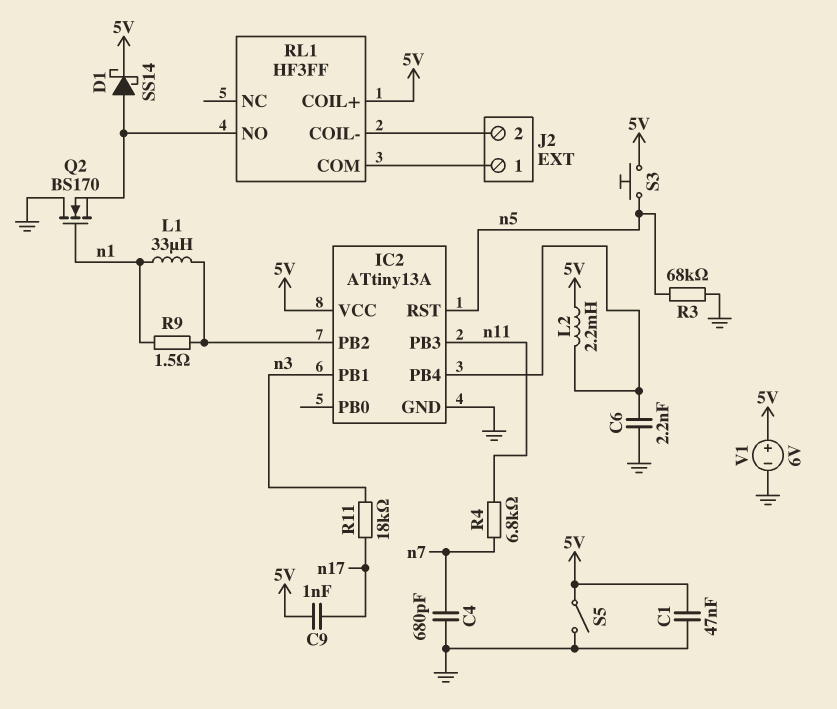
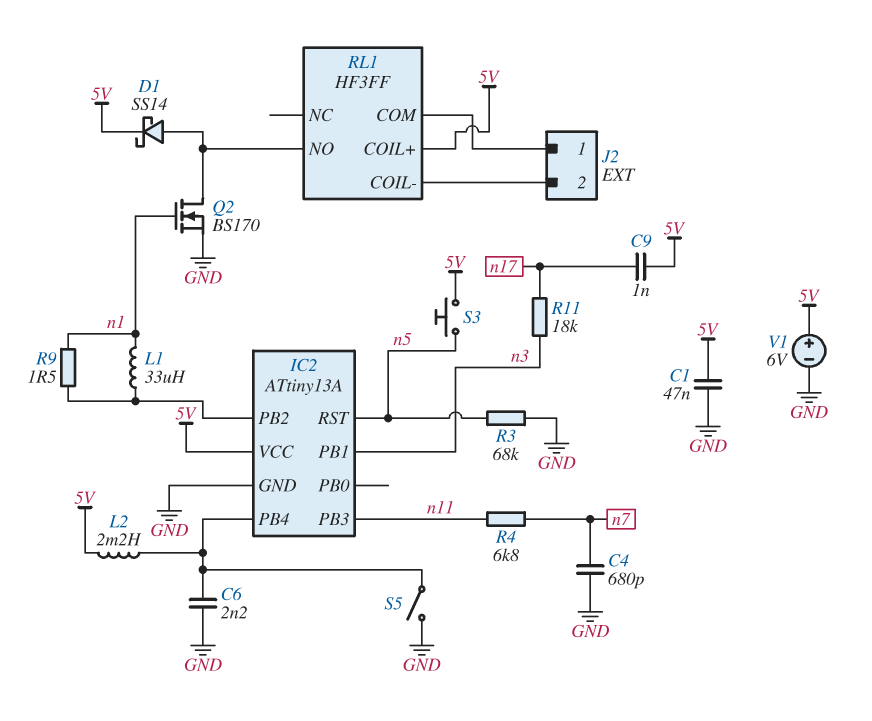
Q2: NMOS BS170 (G n1, D GND, S RL1/NO) -> NMOS BS170 (G n1, D RL1/NO, S GND)
S5: switch (5V, GND) -> switch (GND, IC2/PB4)

